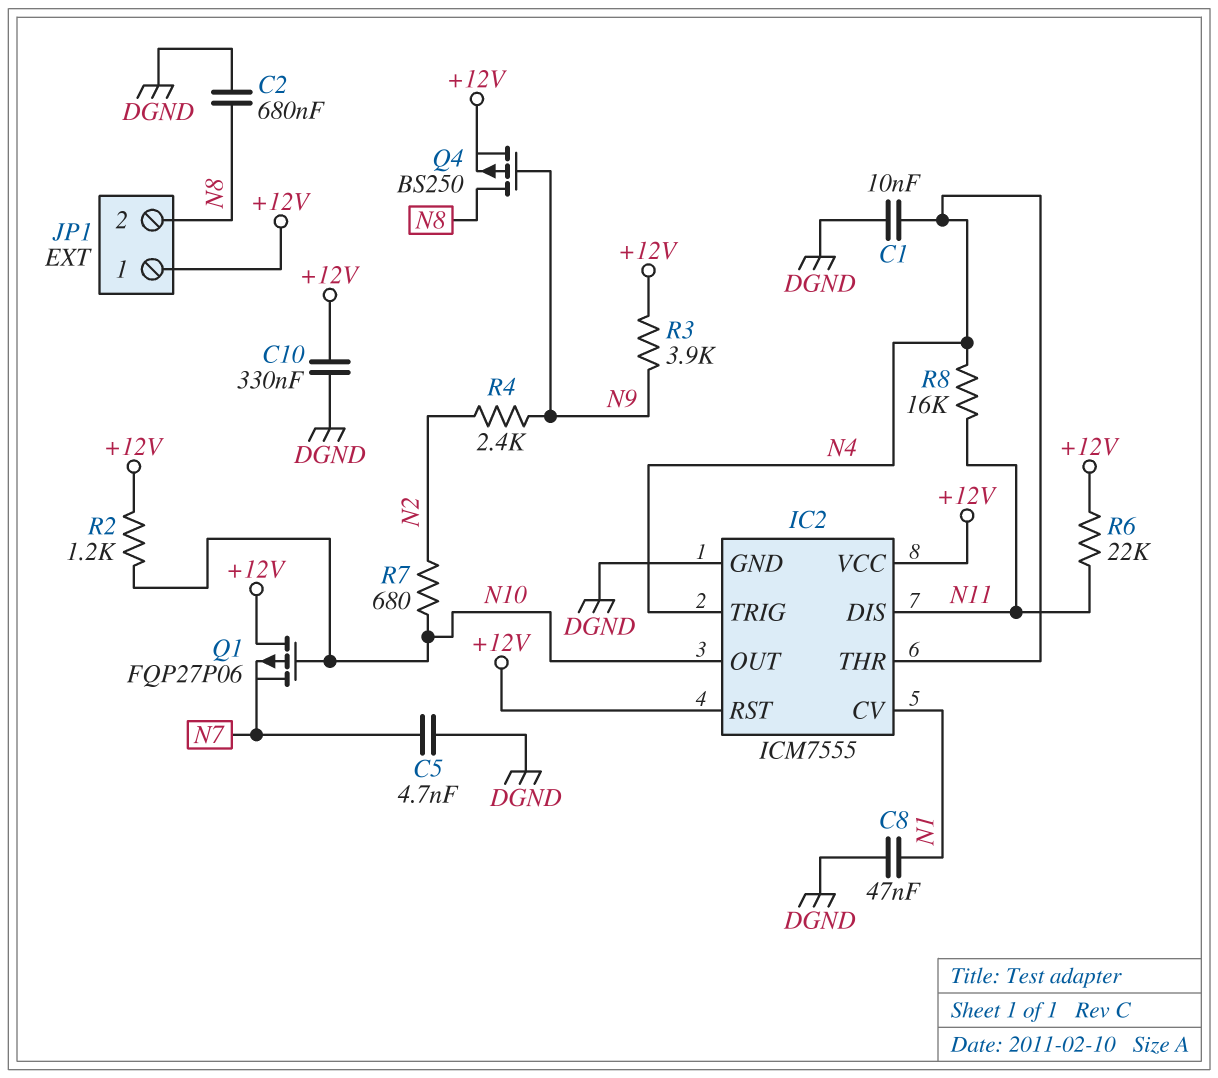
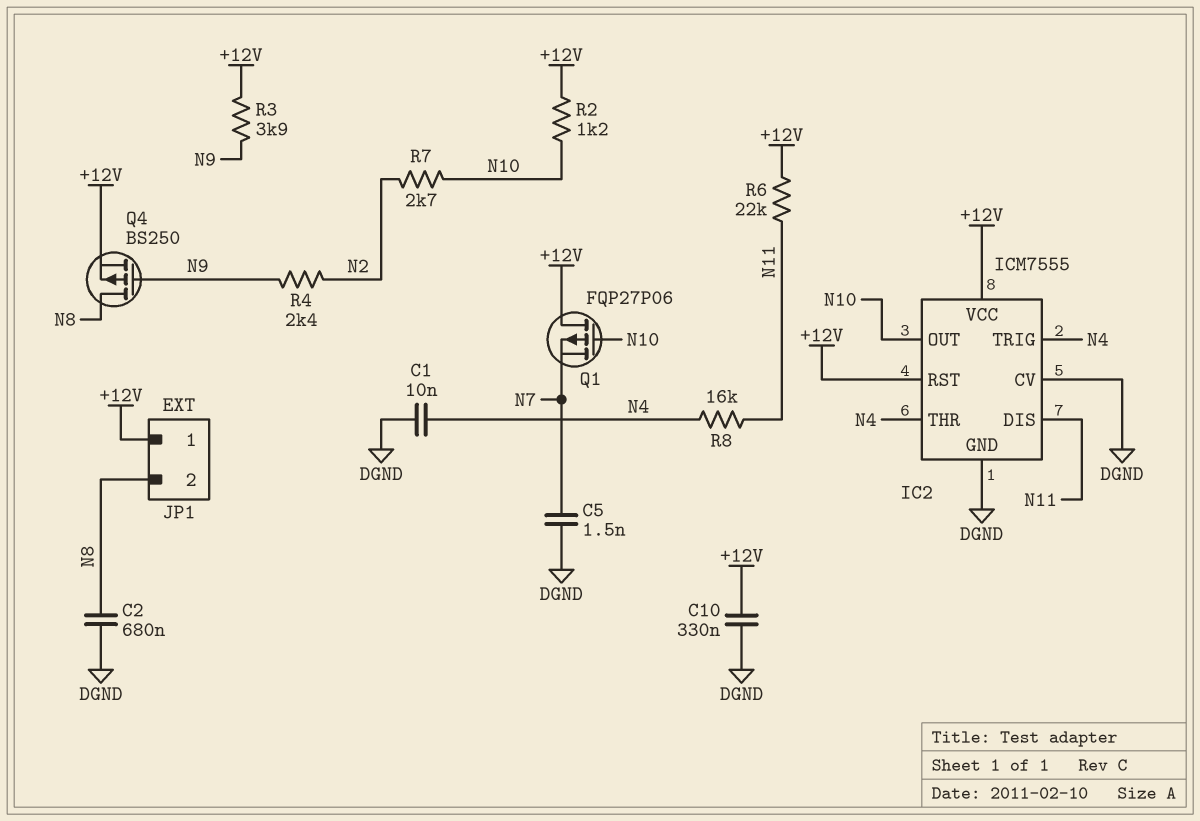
C5: 4.7nF (DGND, N7) -> 1.5nF (DGND, N7)
C8: 47nF (DGND, N1) -> none
IC2 pin CV: N1 -> DGND
R7: 680 (N2, N10) -> 2.7k (N2, N10)

